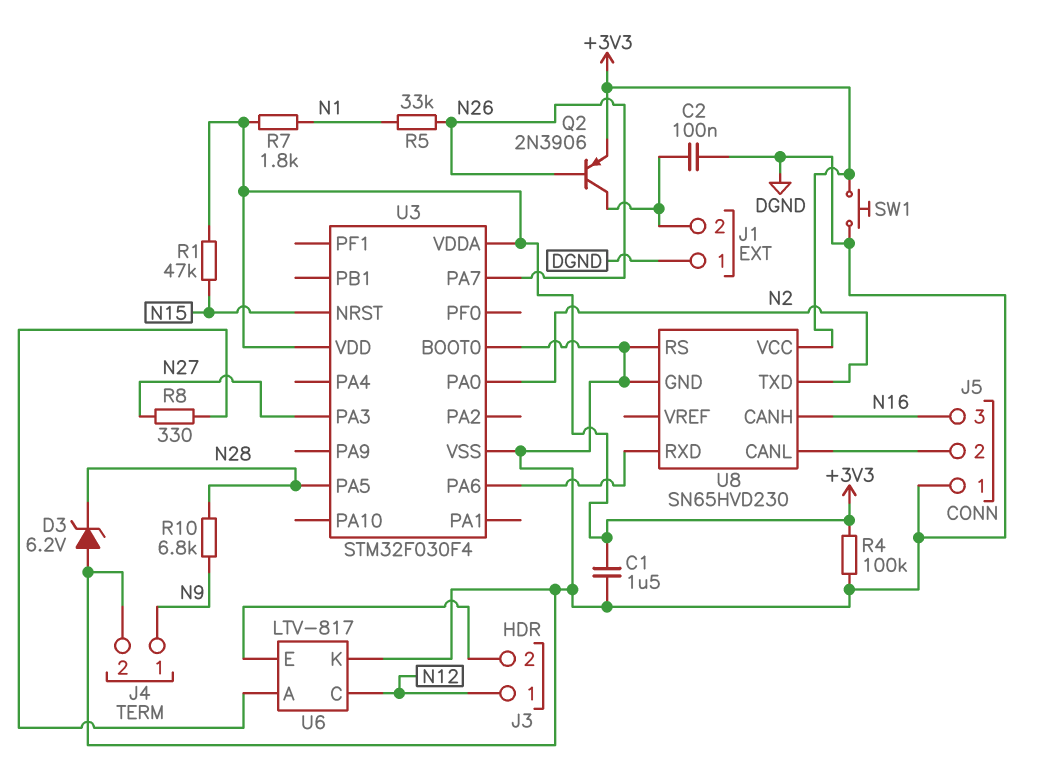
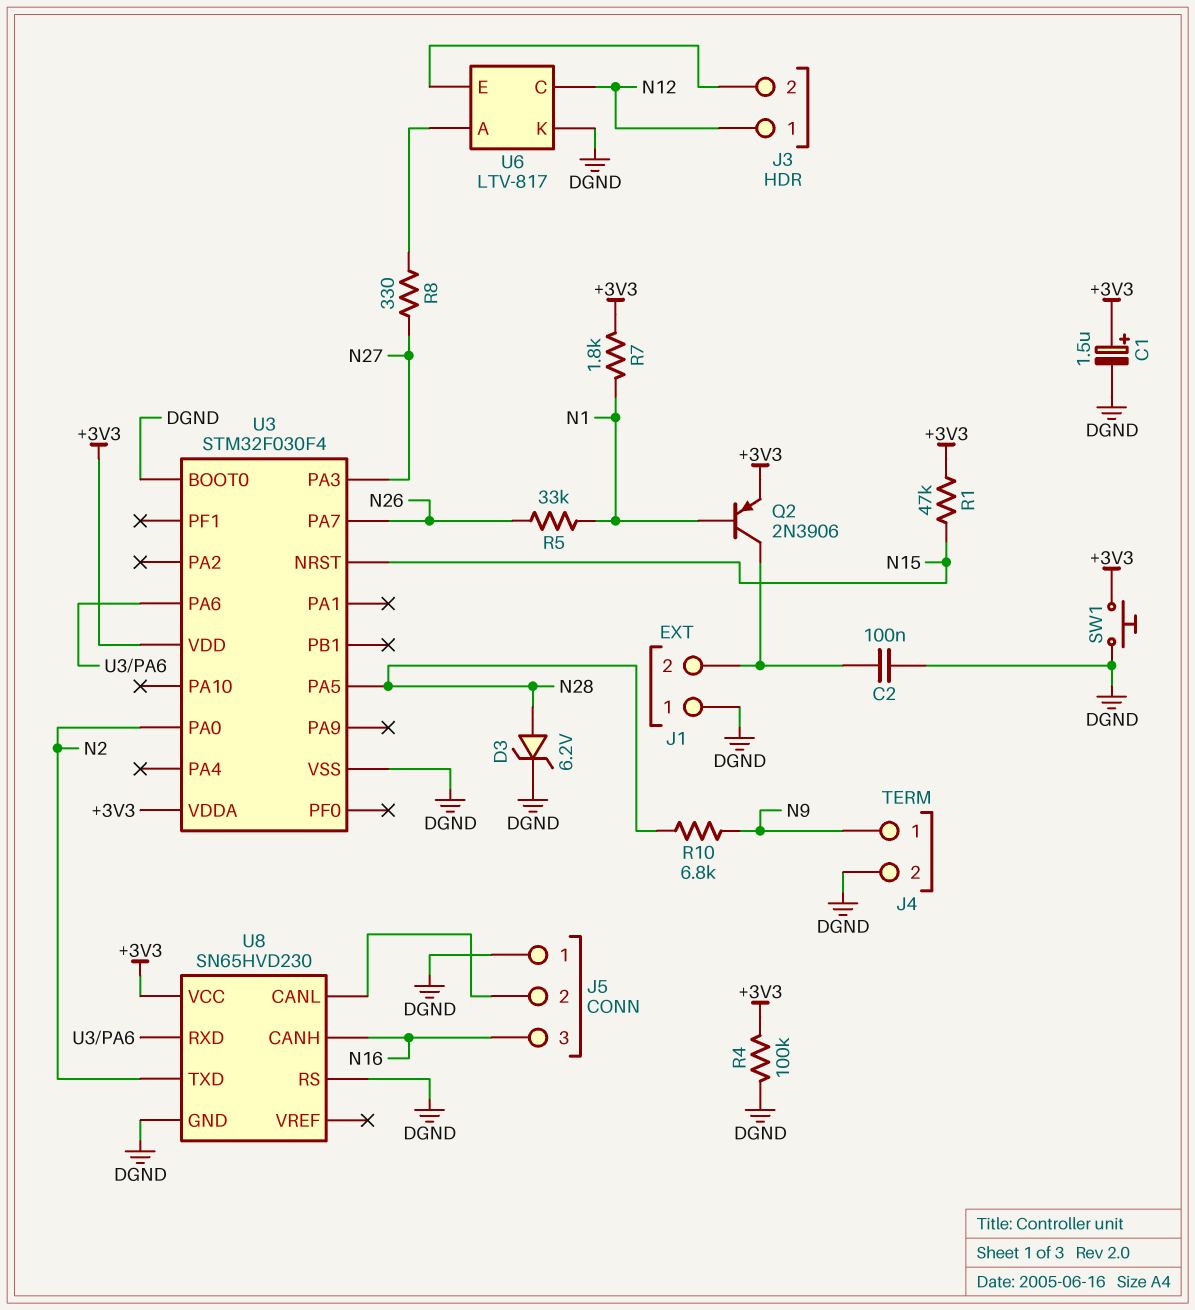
C1: 1.5uF (+3V3, DGND) -> 1.5uF (plus +3V3, minus DGND)
D3: zener 6.2V (A DGND, K N28) -> zener 6.2V (A N28, K DGND)
Q2: PNP 2N3906 (B N26, C J1/2, E +3V3) -> PNP 2N3906 (B N1, C J1/2, E +3V3)

